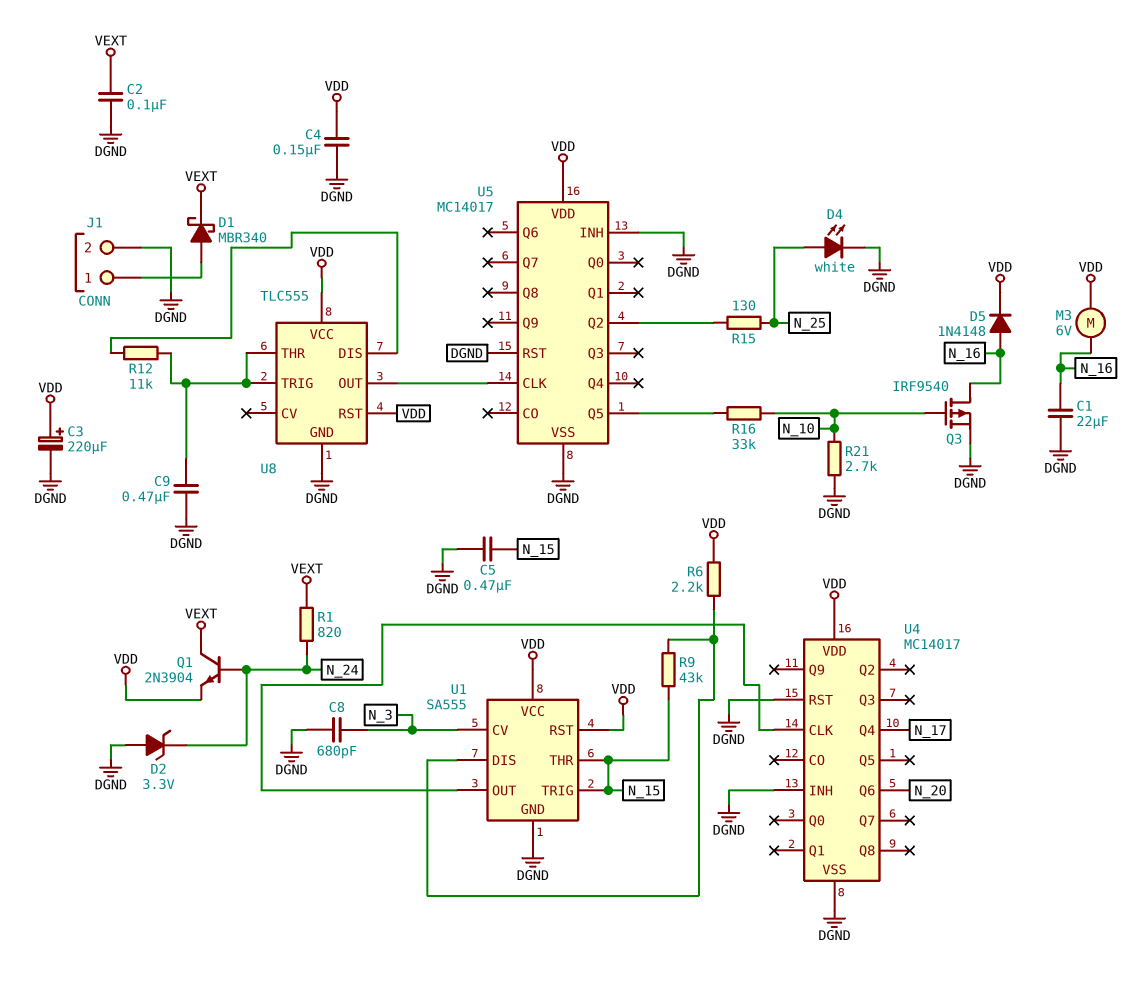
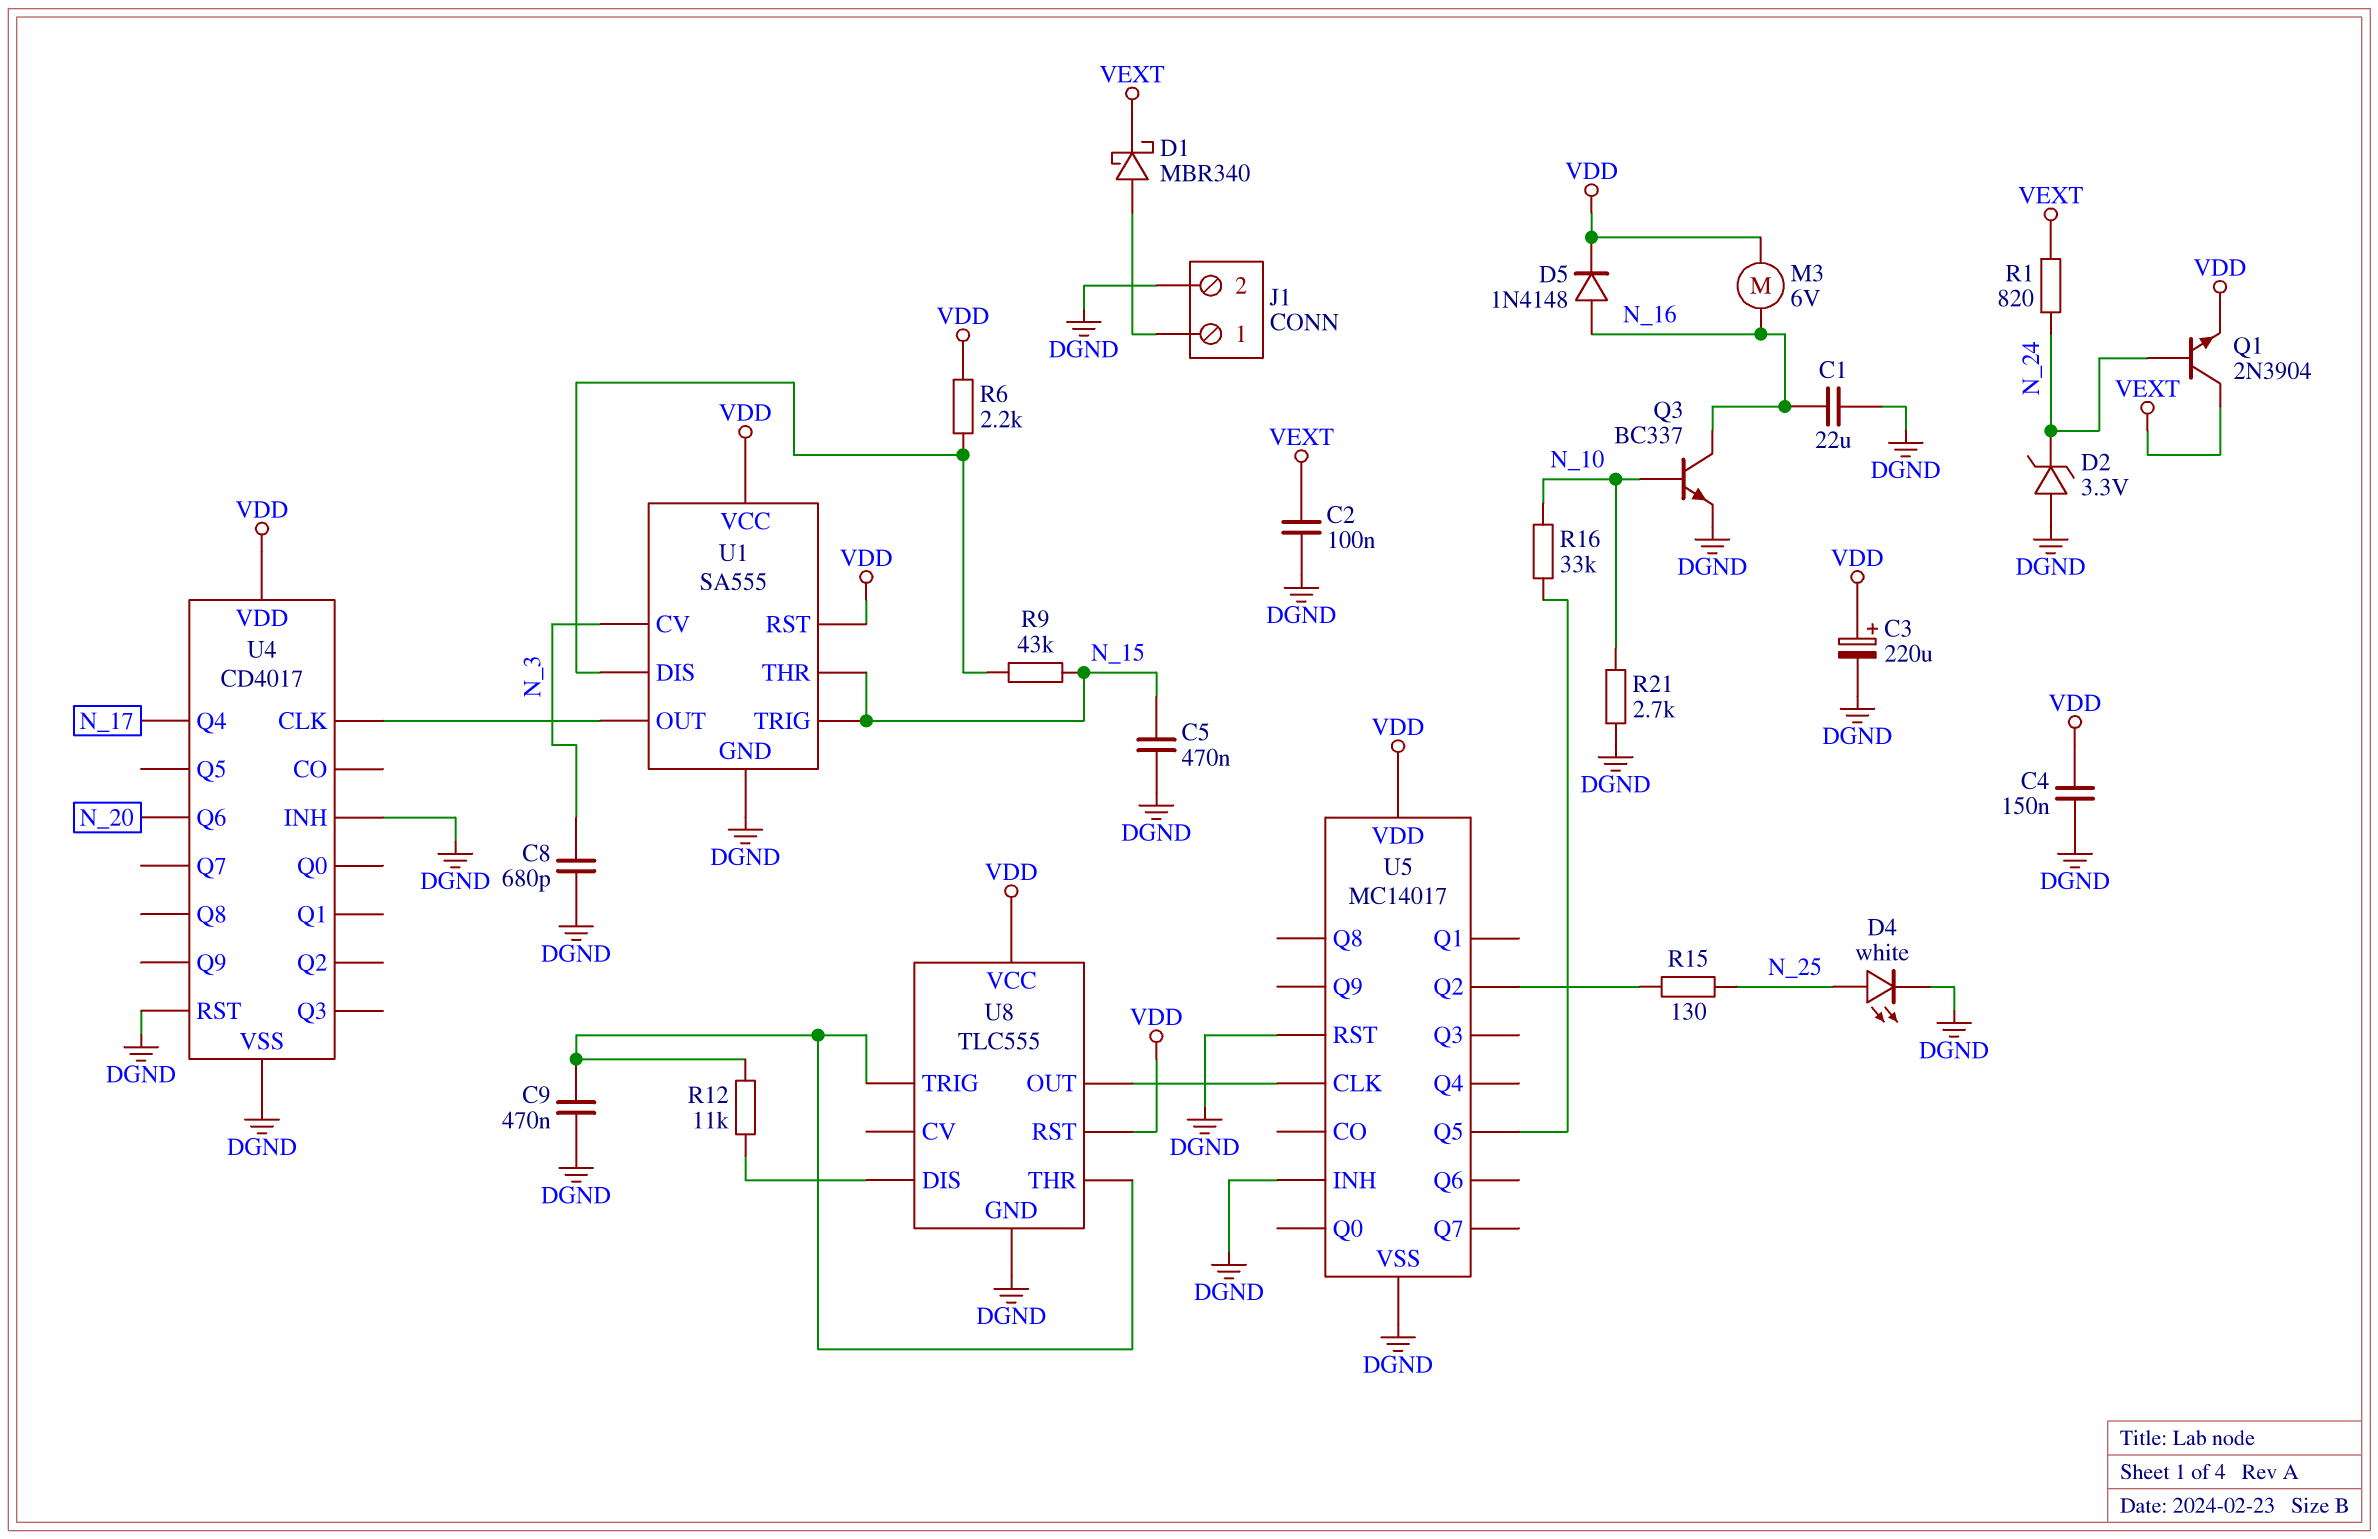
Q3: PMOS IRF9540 (G N_10, D N_16, S DGND) -> NPN BC337 (B N_10, C N_16, E DGND)
U4: MC14017 -> CD4017

